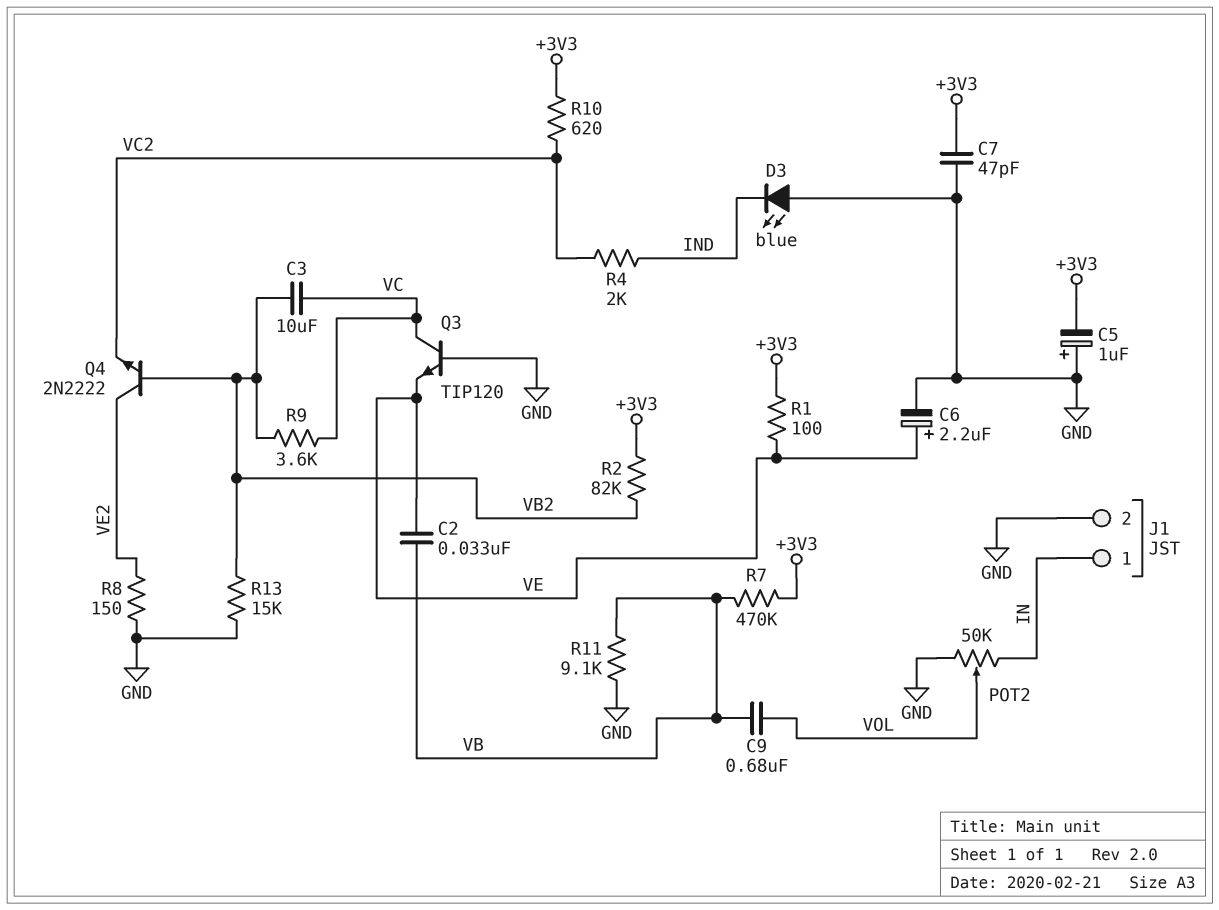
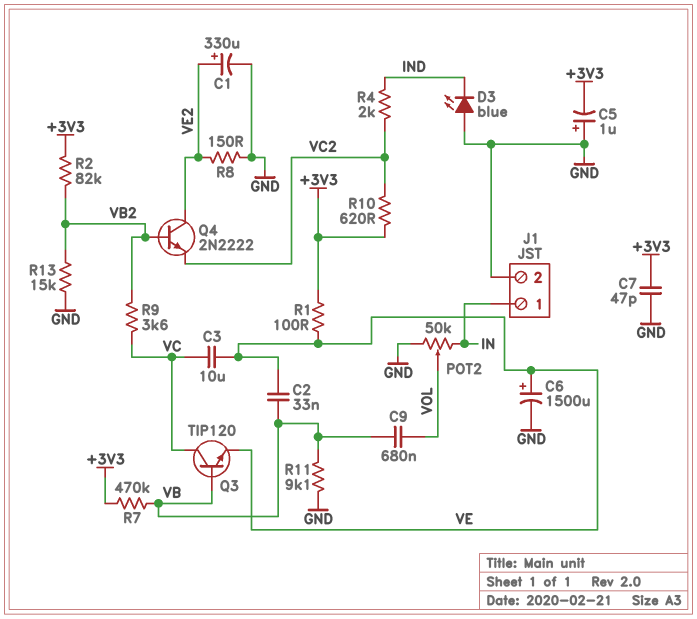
C1: none -> 330uF (plus VE2, minus GND)
C3: 10uF (VB2, VC) -> 10uF (VC, VE)
C6: 2.2uF (plus VE, minus GND) -> 1500uF (plus VE, minus GND)
Q3: NPN TIP120 (B GND, C VC, E VE) -> NPN TIP120 (B VB, C VC, E VE)

